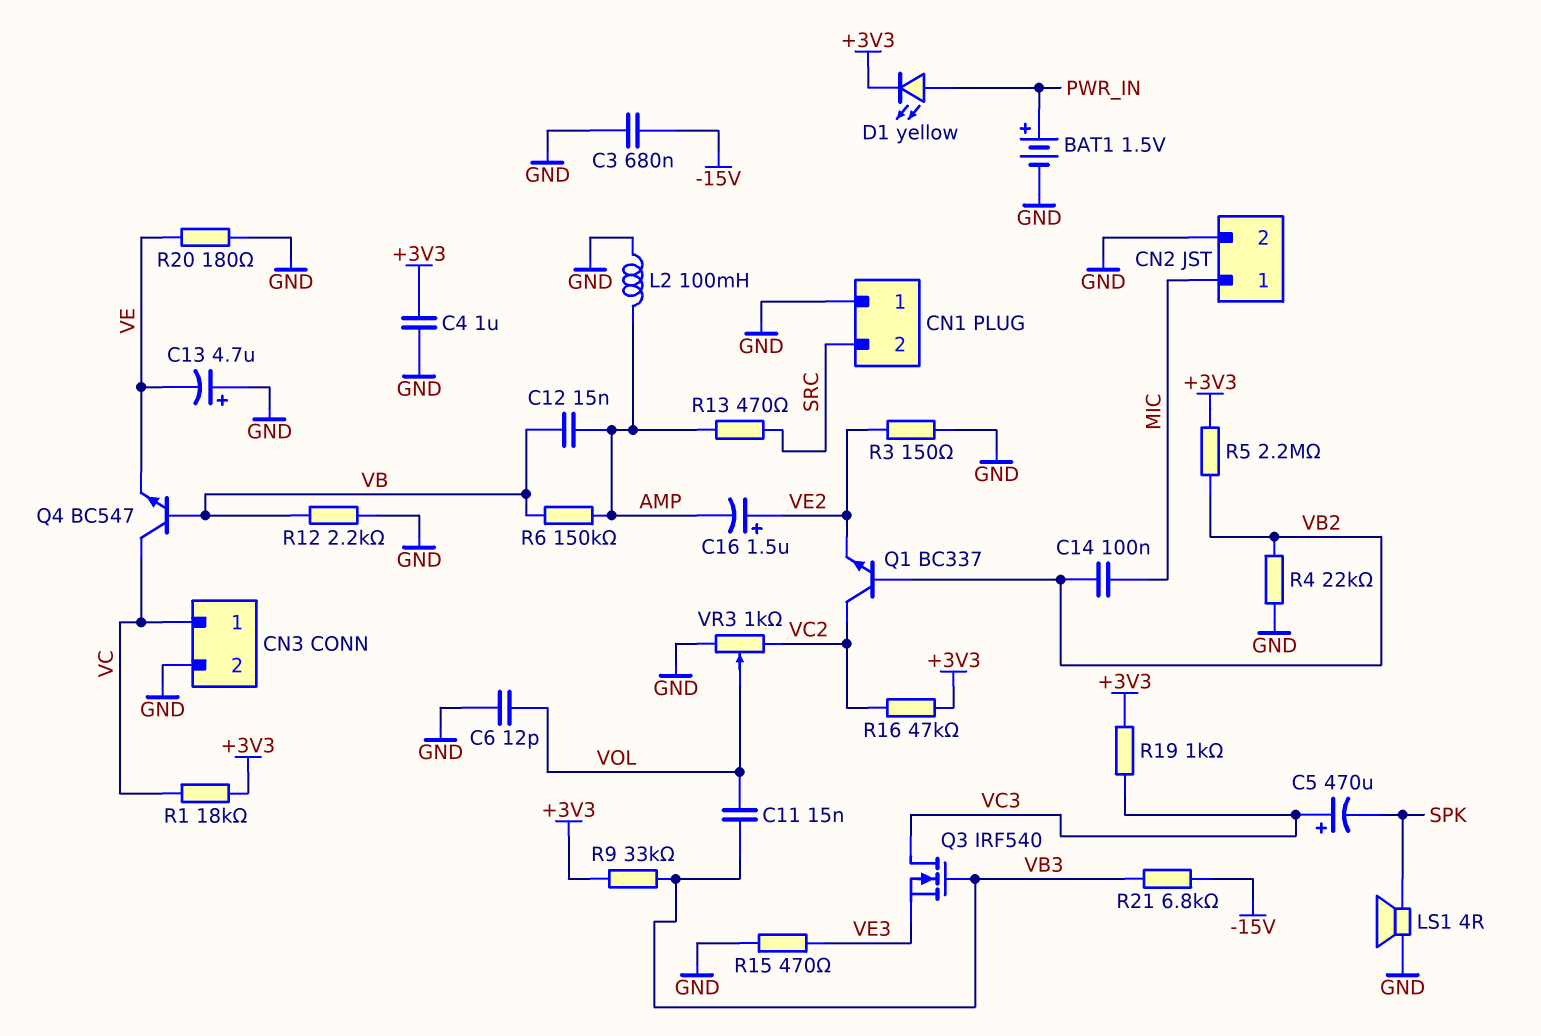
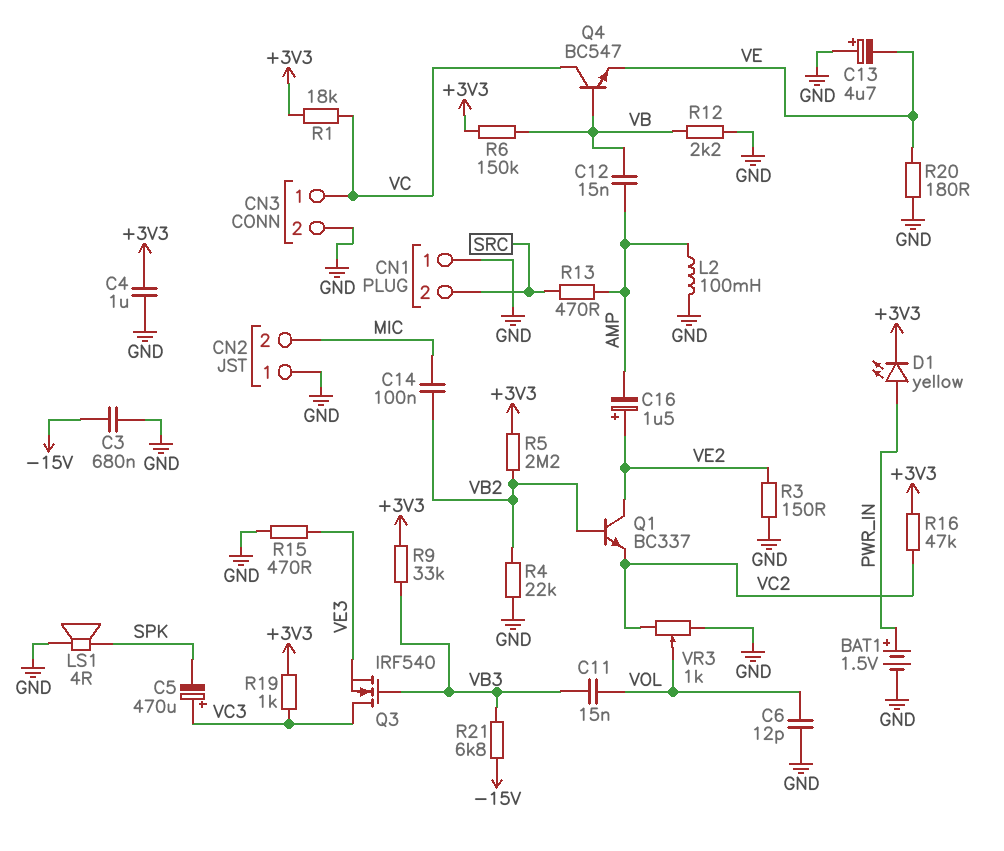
CN2 pin 1: MIC -> GND
CN2 pin 2: GND -> MIC
Q1: NPN BC337 (B VB2, C VC2, E VE2) -> NPN BC337 (B VB2, C VE2, E VC2)
R6: 150k (AMP, VB) -> 150k (+3V3, VB)

